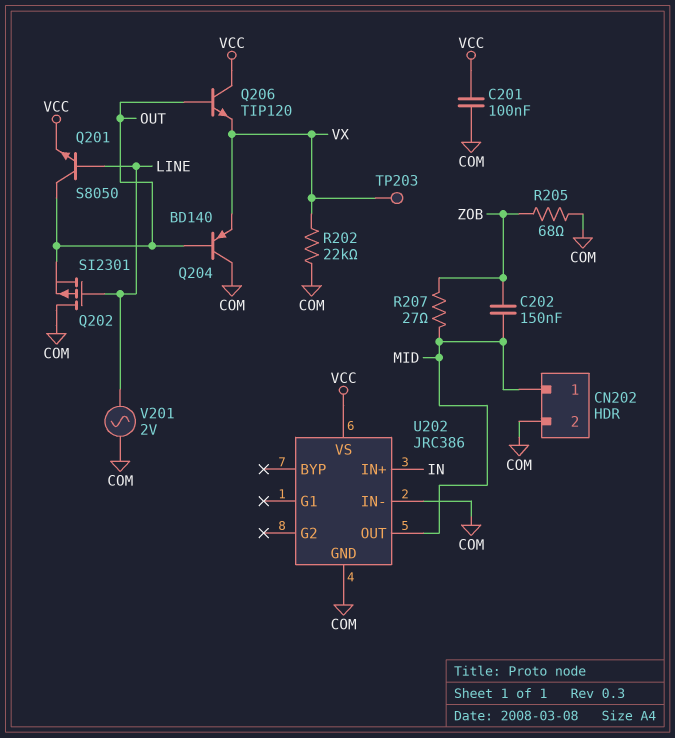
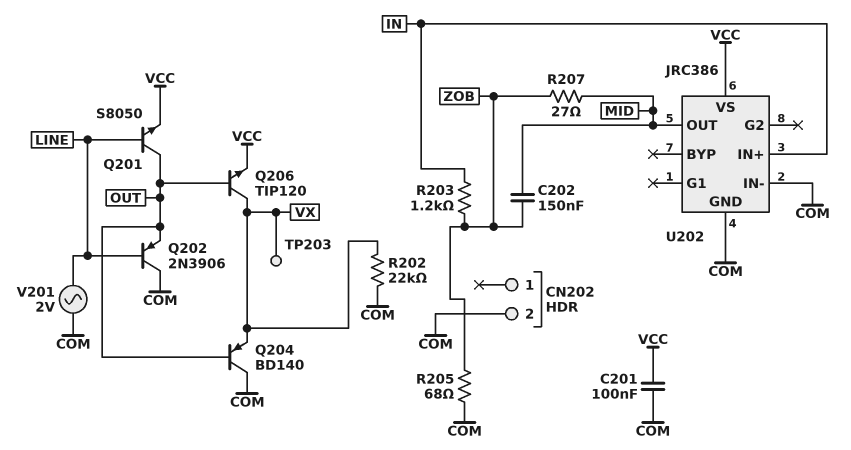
CN202 pin 1: MID -> none
Q202: PMOS SI2301 (G LINE, D COM, S OUT) -> PNP 2N3906 (B LINE, C COM, E OUT)
Q206: NPN TIP120 (B OUT, C VCC, E VX) -> NPN TIP120 (B OUT, C VX, E VCC)
R203: none -> 1.2k (IN, ZOB)

